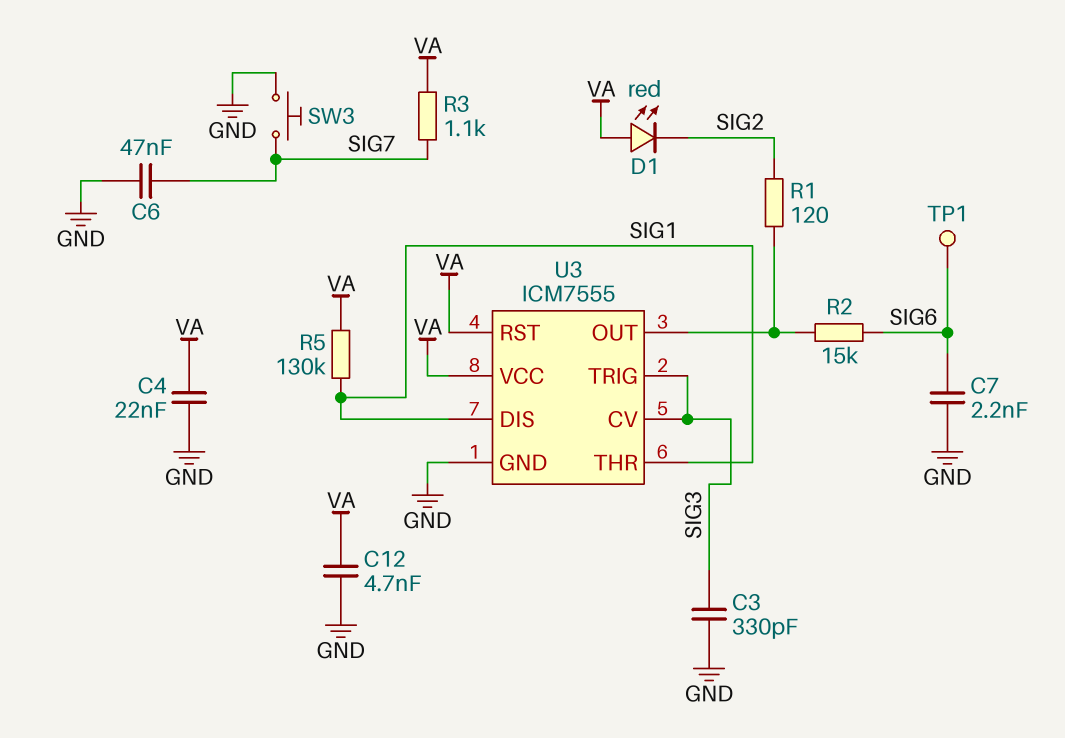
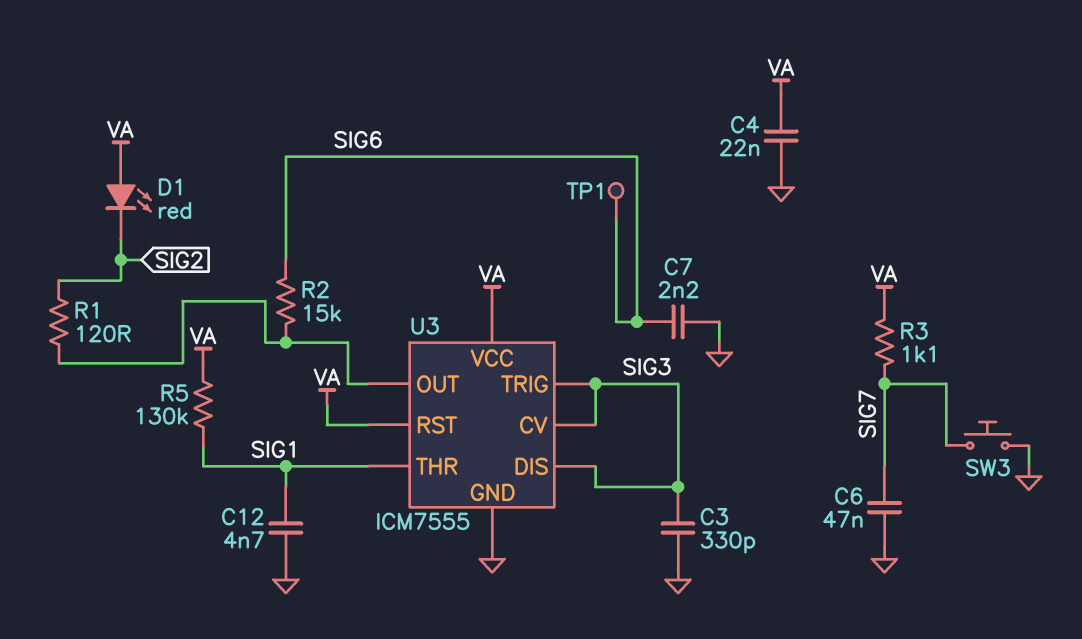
C12: 4.7nF (GND, VA) -> 4.7nF (GND, SIG1)
U3 pin DIS: SIG1 -> SIG3

